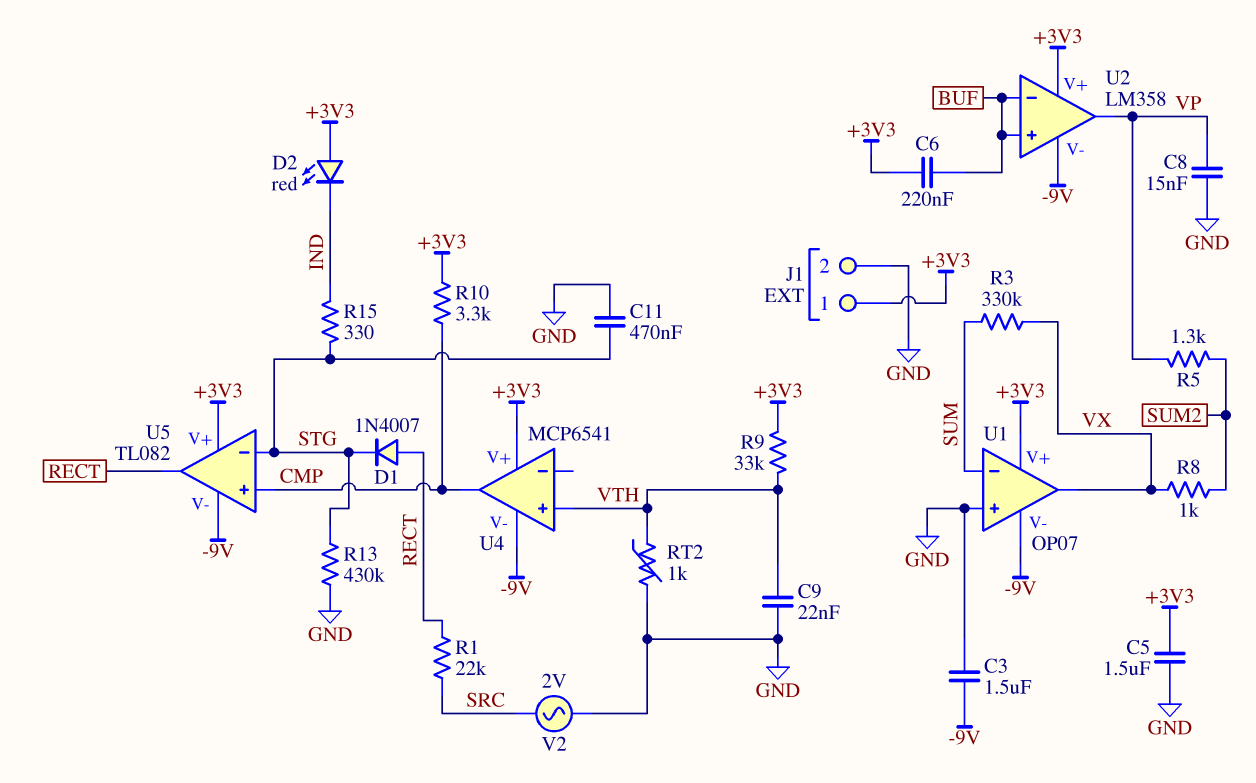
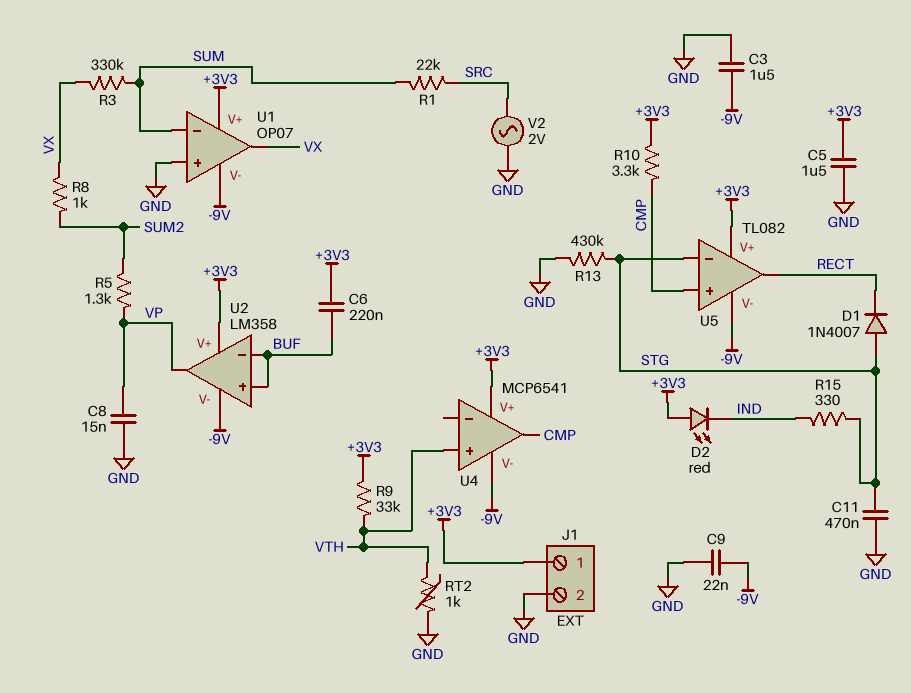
C9: 22nF (GND, VTH) -> 22nF (-9V, GND)
D1: diode 1N4007 (A RECT, K STG) -> diode 1N4007 (A STG, K RECT)
R1: 22k (RECT, SRC) -> 22k (SRC, SUM)

